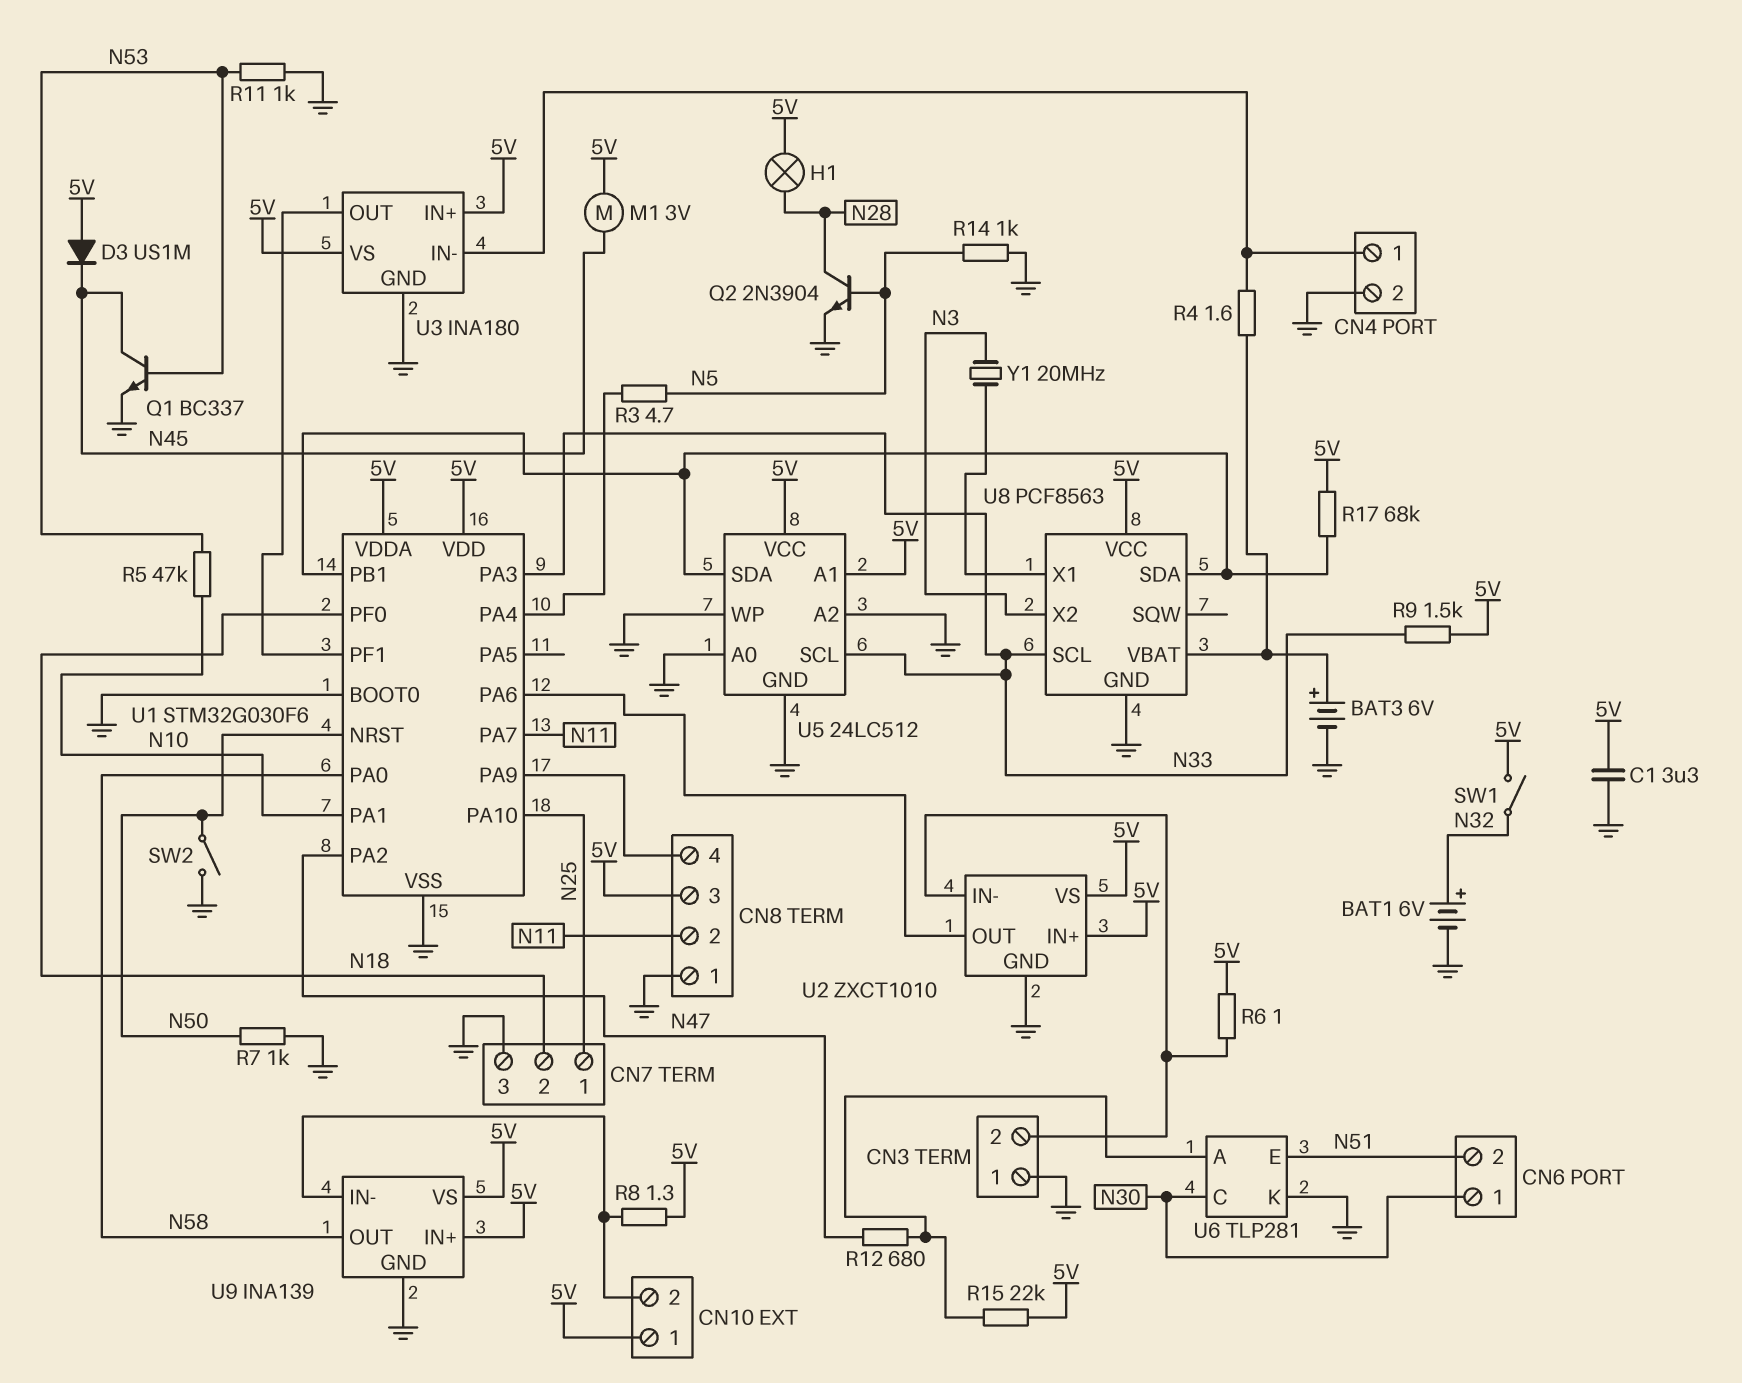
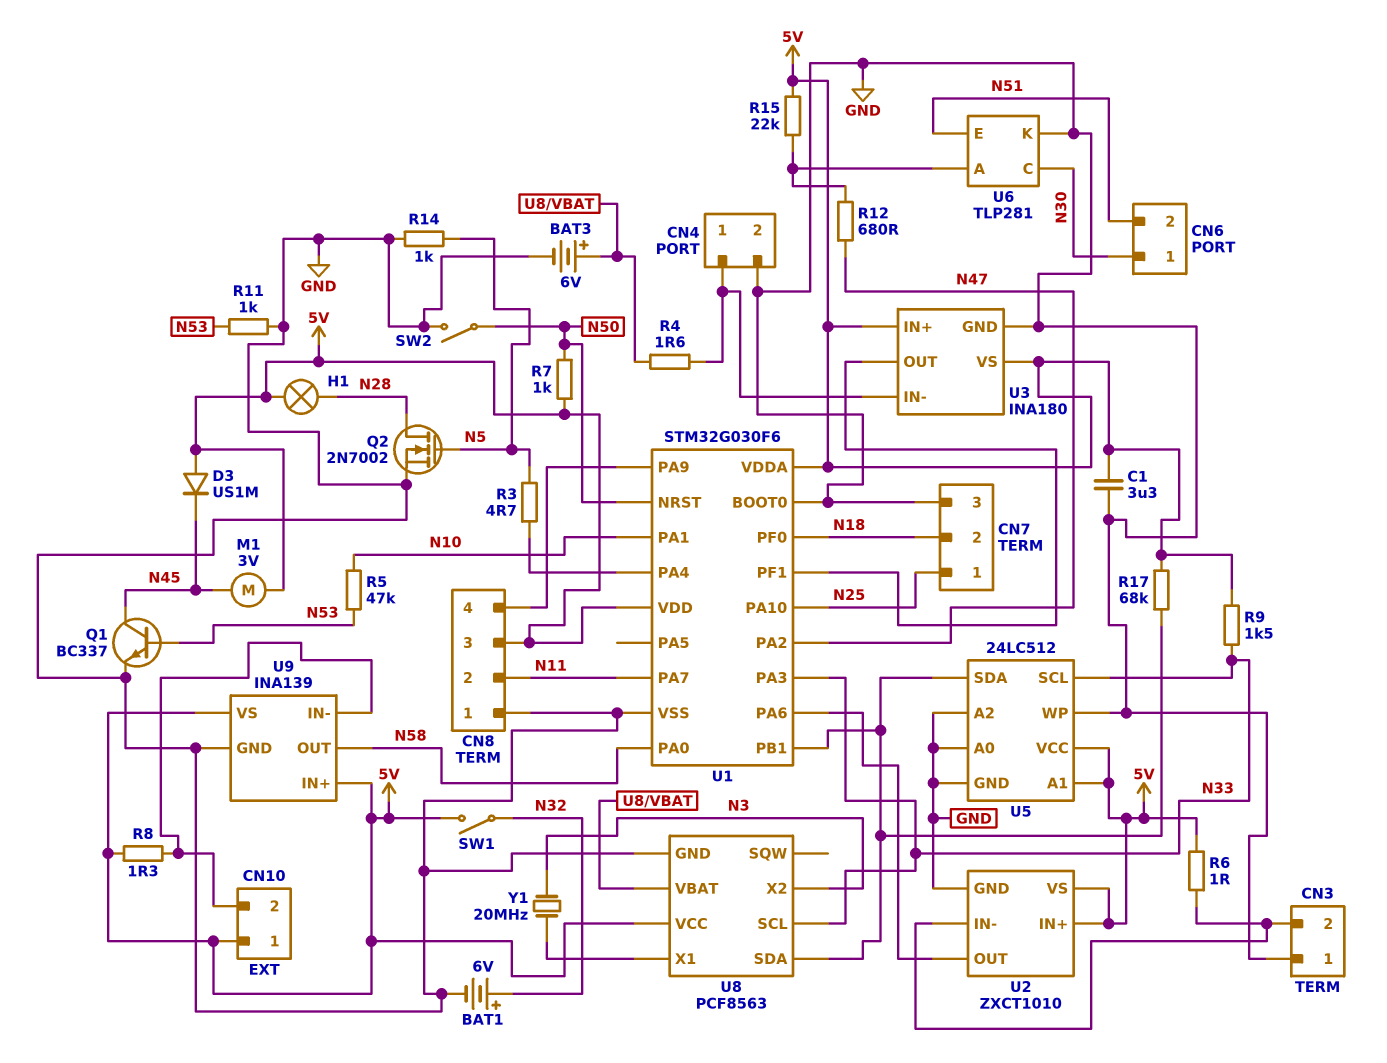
Q2: NPN 2N3904 (B N5, C N28, E GND) -> NMOS 2N7002 (G N5, D N28, S GND)
R7: 1k (GND, N50) -> 1k (5V, N50)

